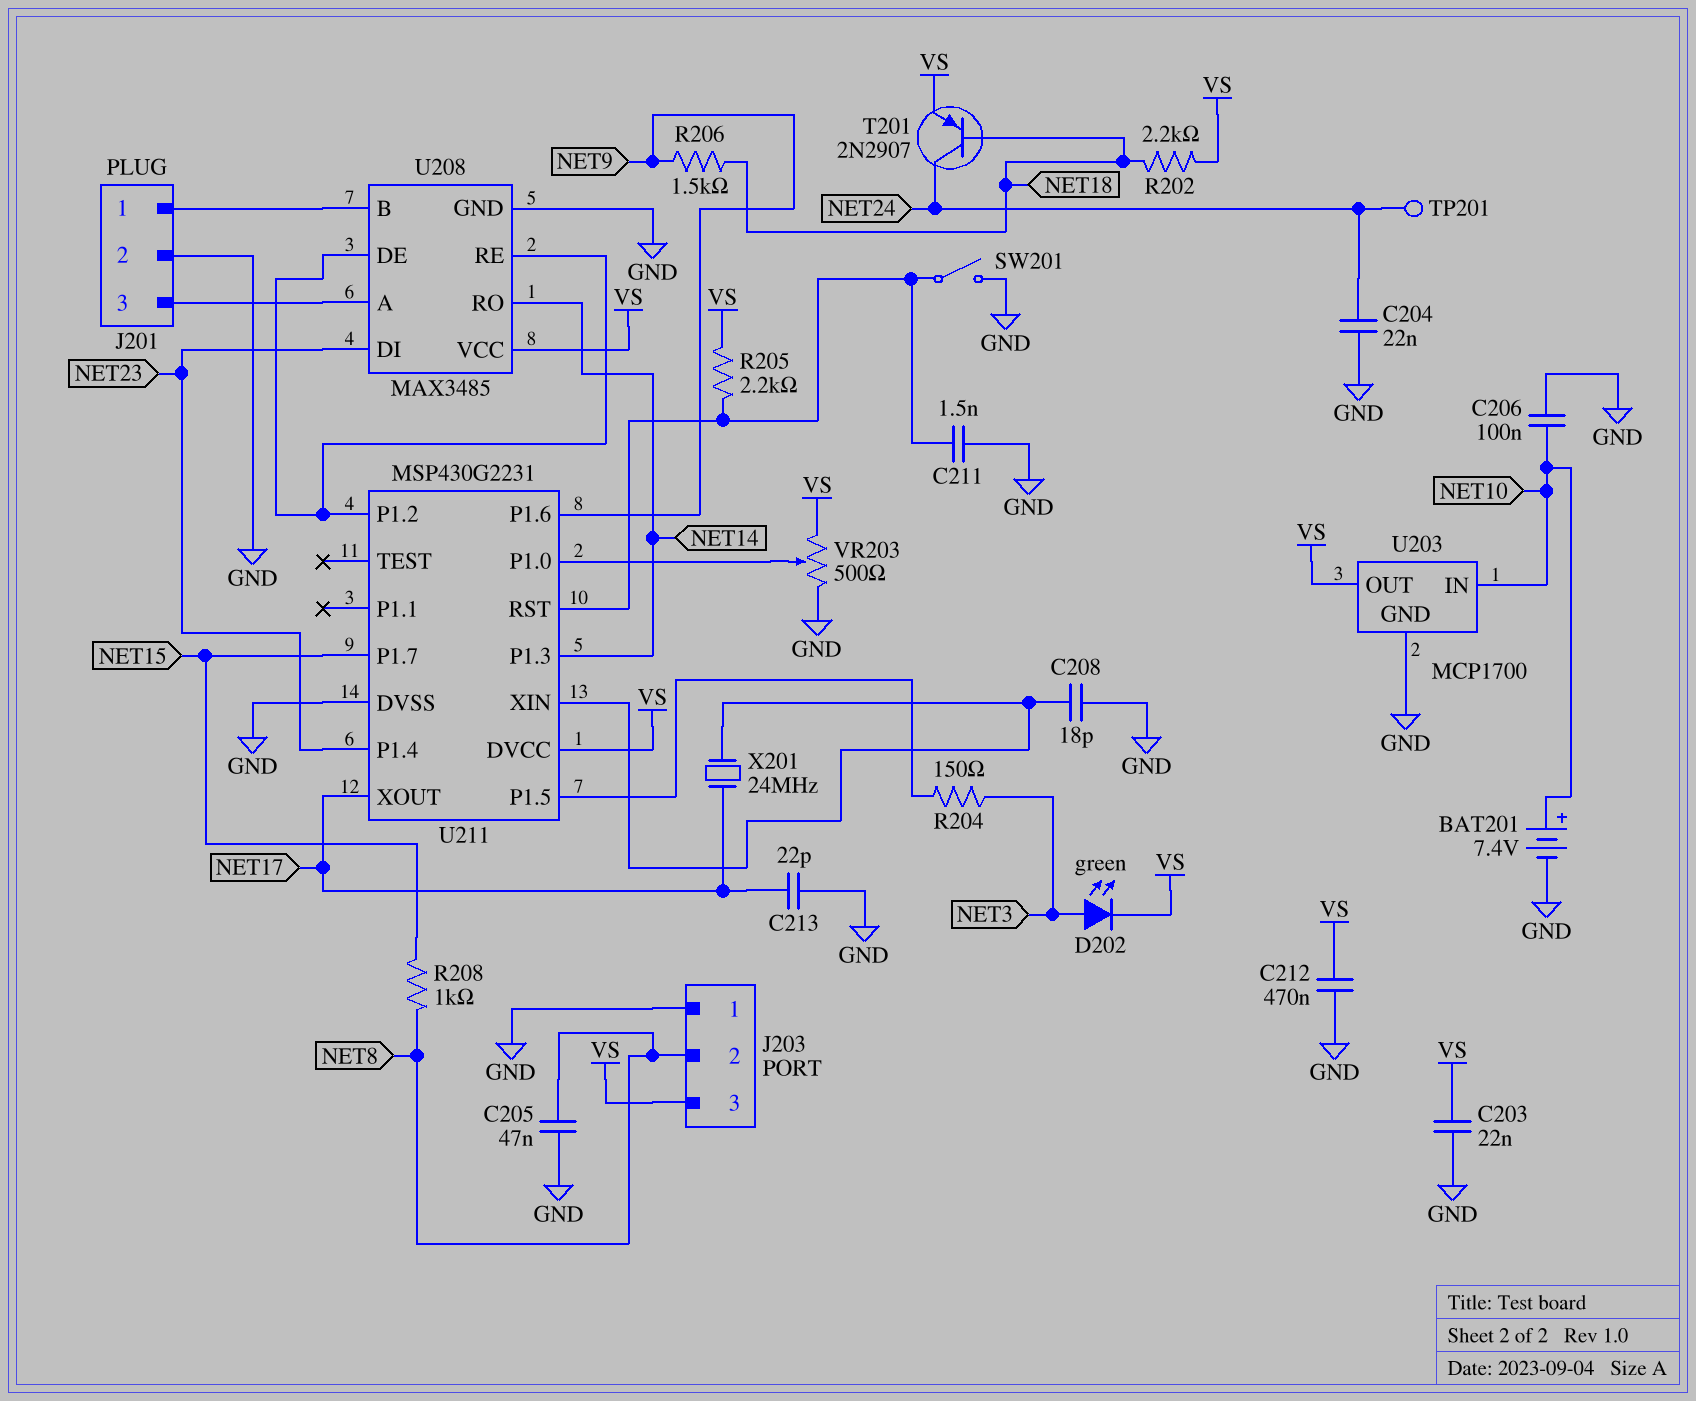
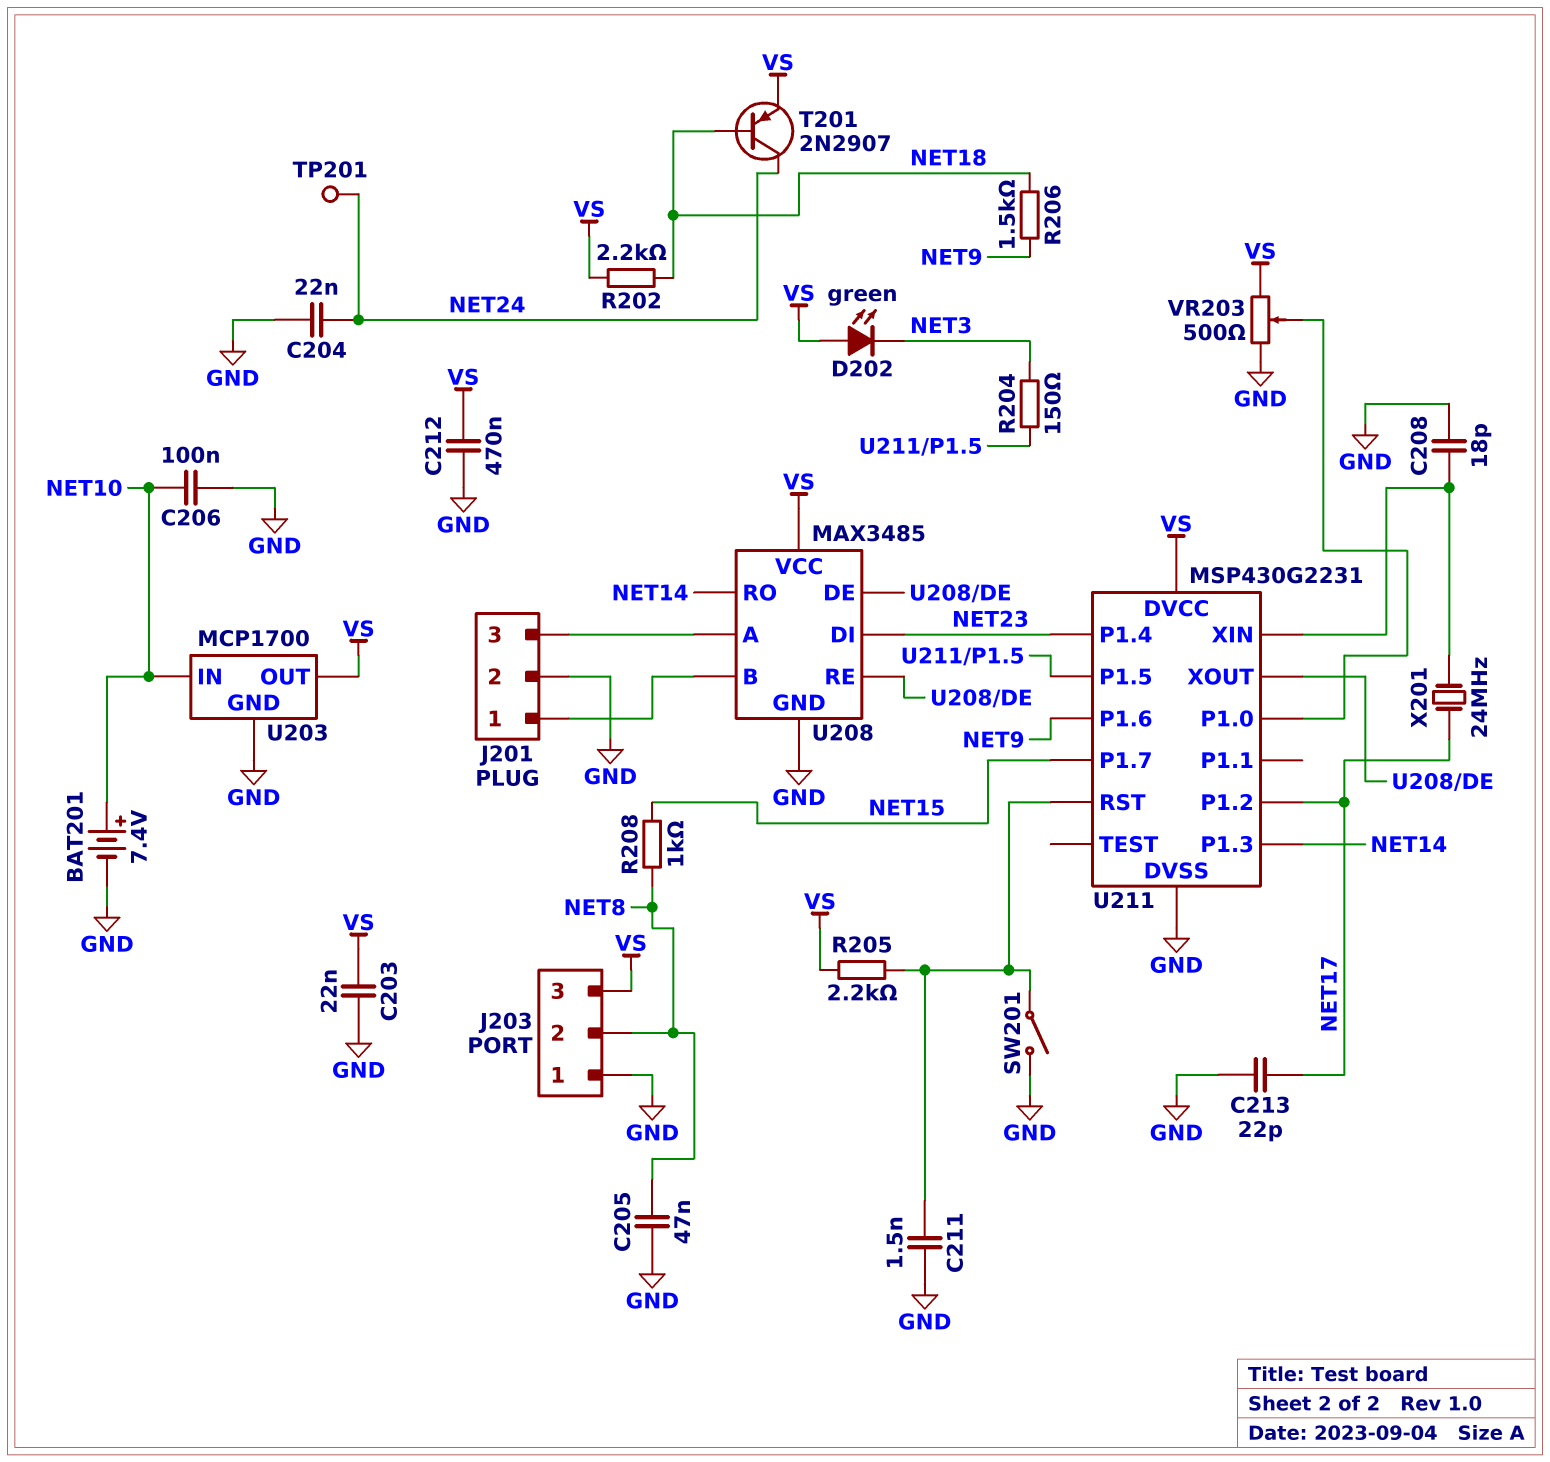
D202: LED green (A NET3, K VS) -> LED green (A VS, K NET3)
U211 pin P1.2: U208/DE -> NET17
U211 pin XOUT: NET17 -> U208/DE

